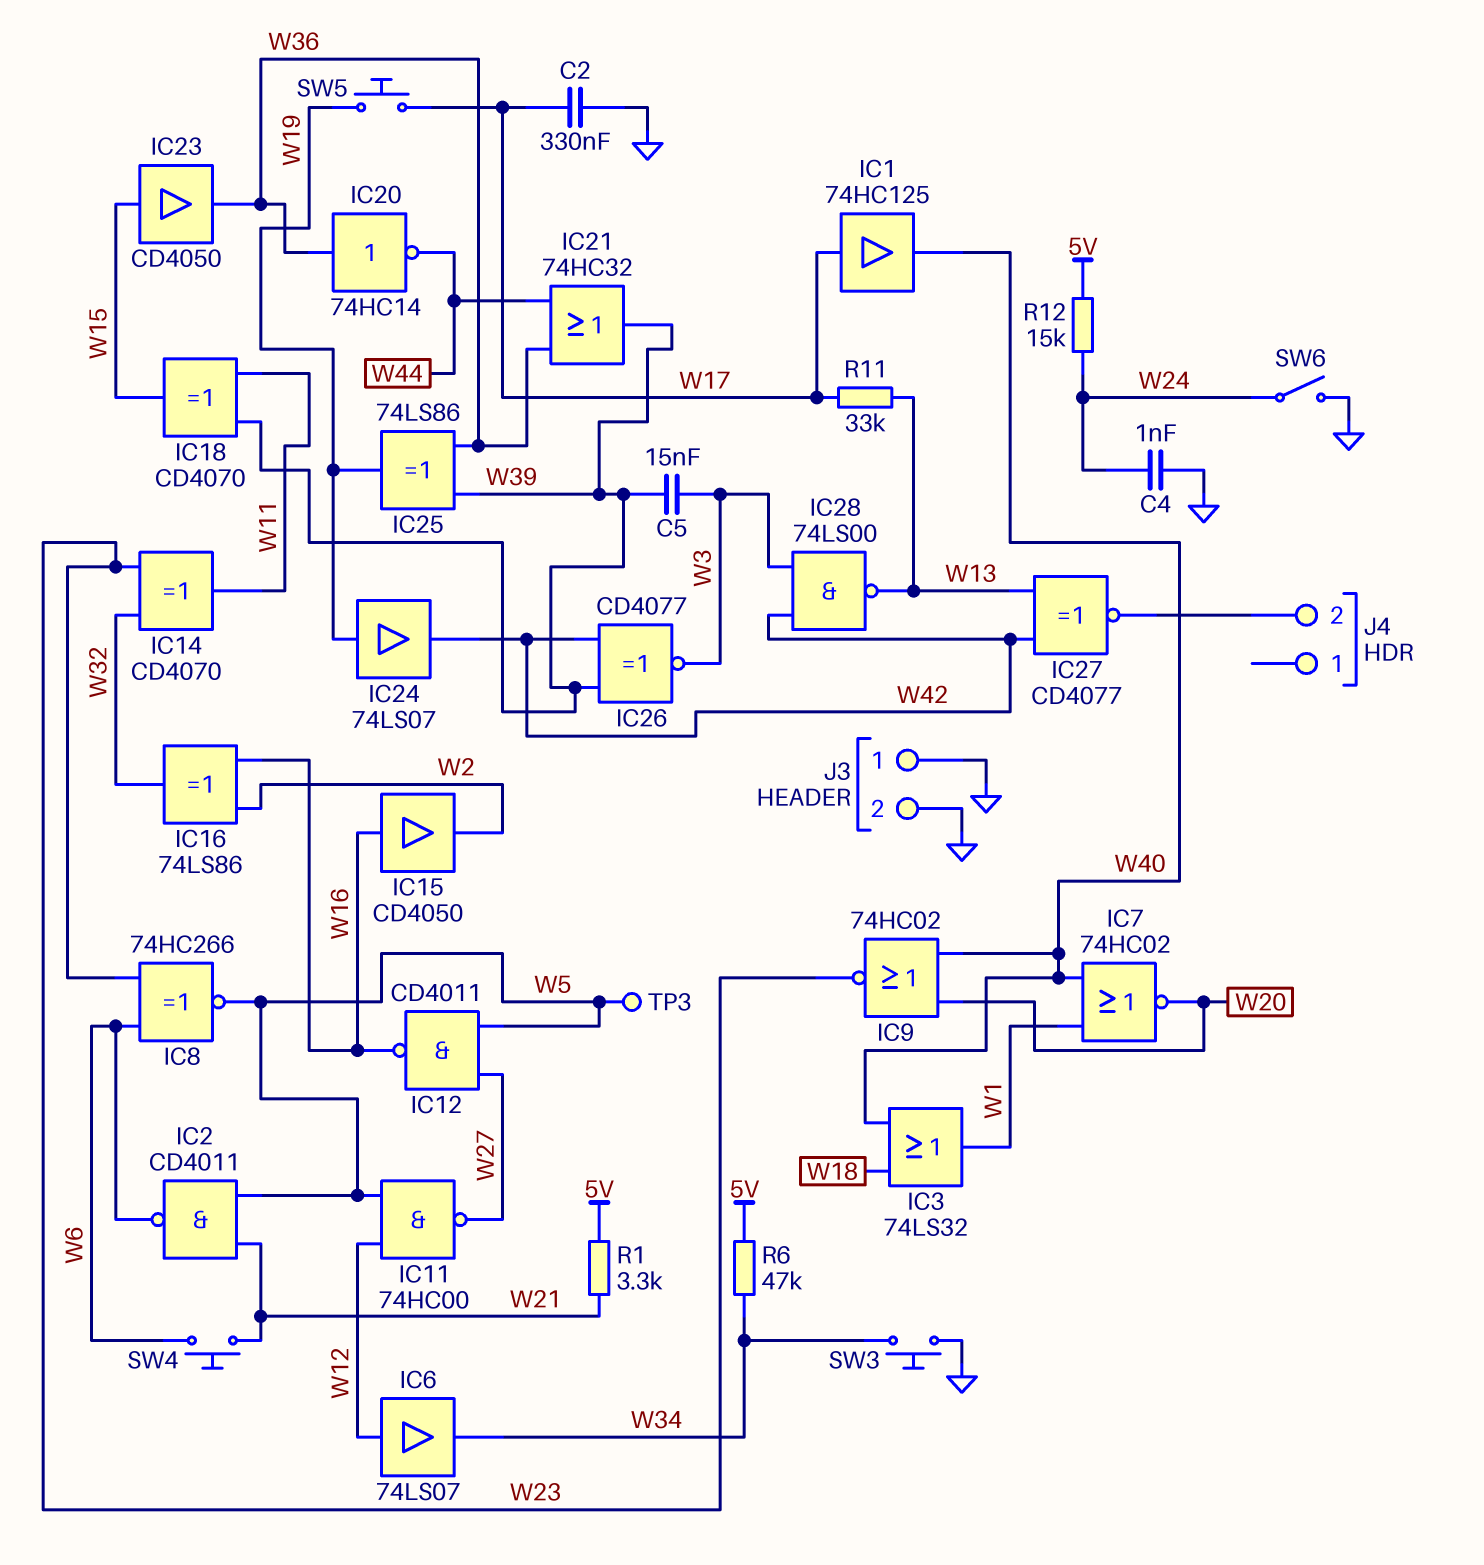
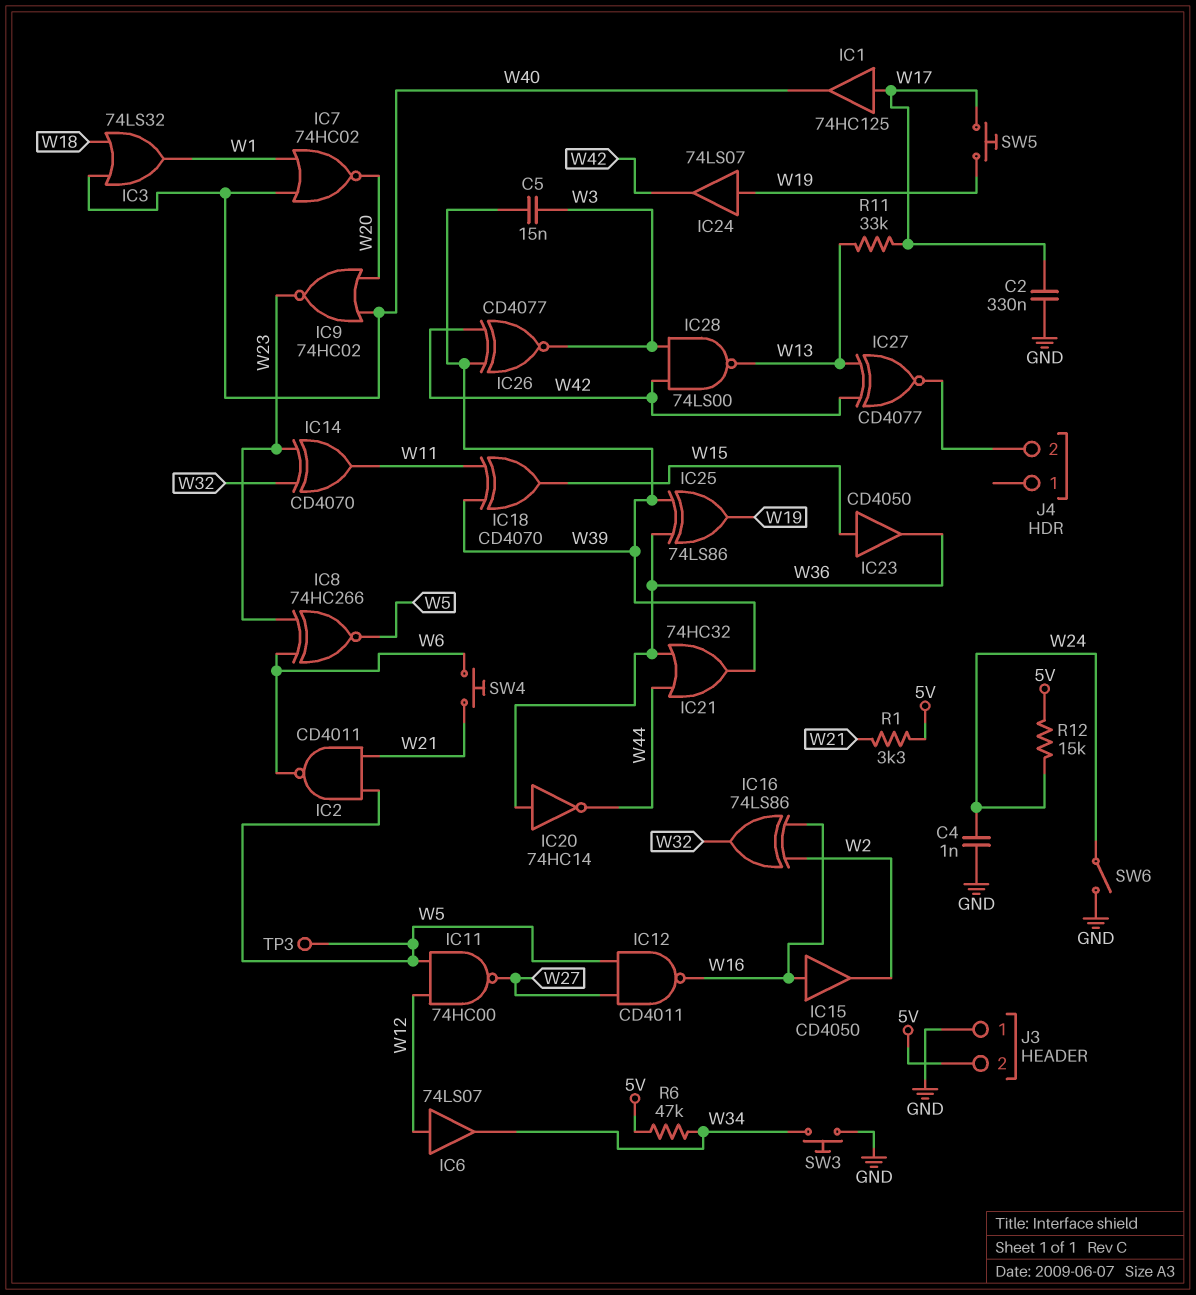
J3 pin 2: GND -> 5V

